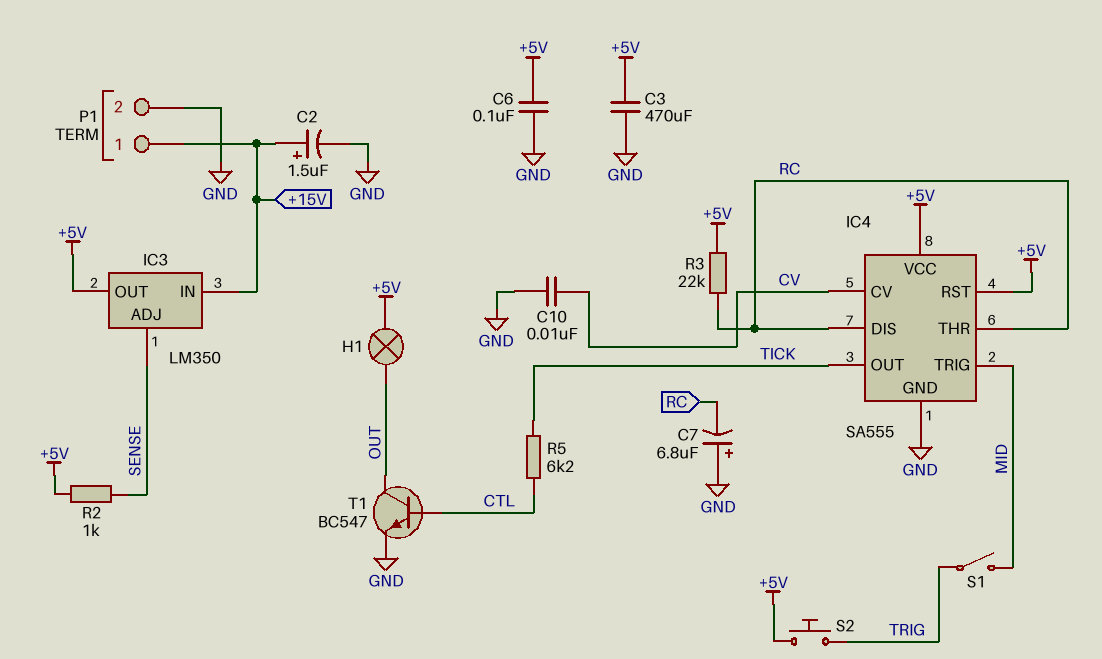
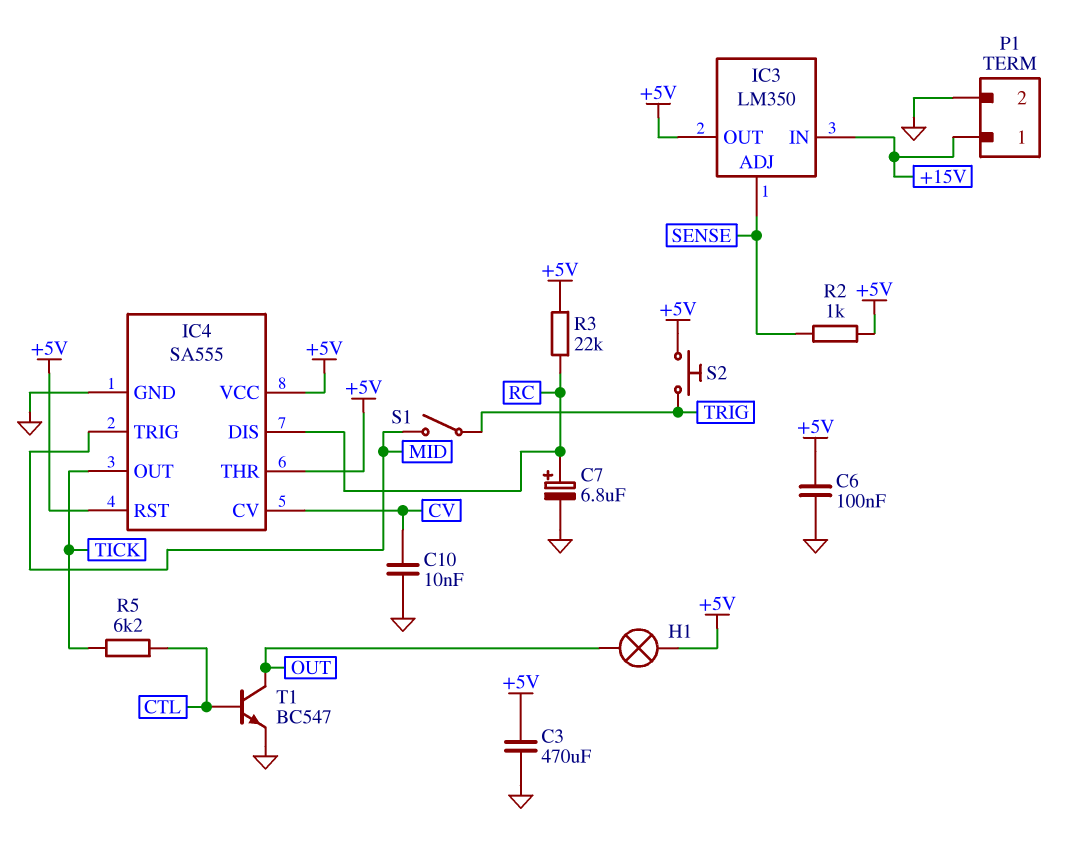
C2: 1.5uF (plus +15V, minus GND) -> none
C7: 6.8uF (plus GND, minus RC) -> 6.8uF (plus RC, minus GND)
IC4 pin THR: RC -> +5V

